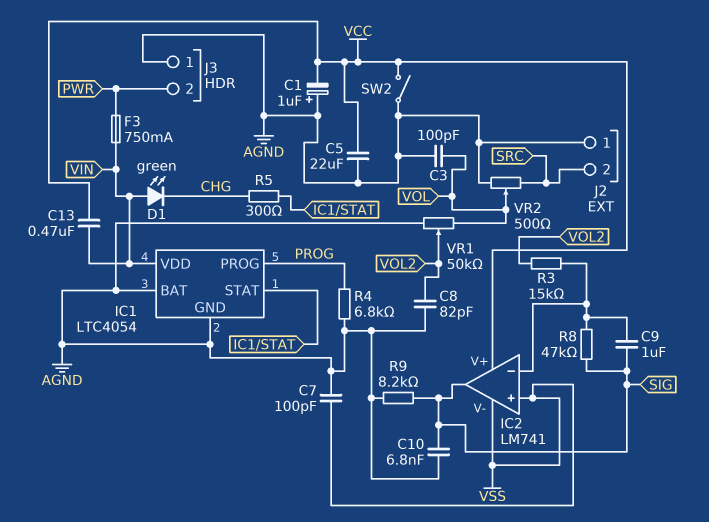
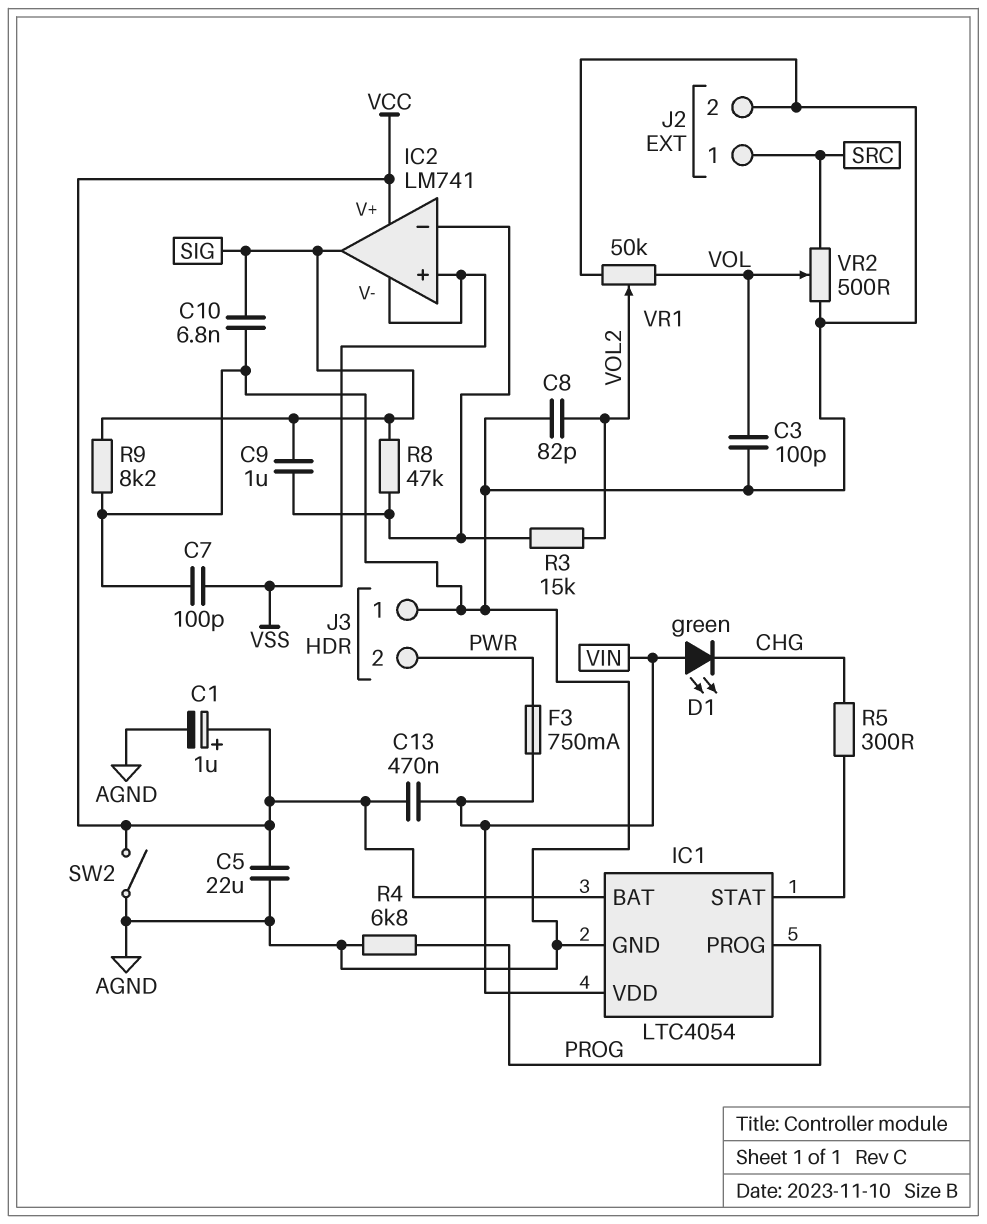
C1: 1uF (plus AGND, minus VCC) -> 1uF (plus VCC, minus AGND)
IC1 pin BAT: AGND -> VCC
J2 pin 1: AGND -> SRC
J2 pin 2: SRC -> AGND

